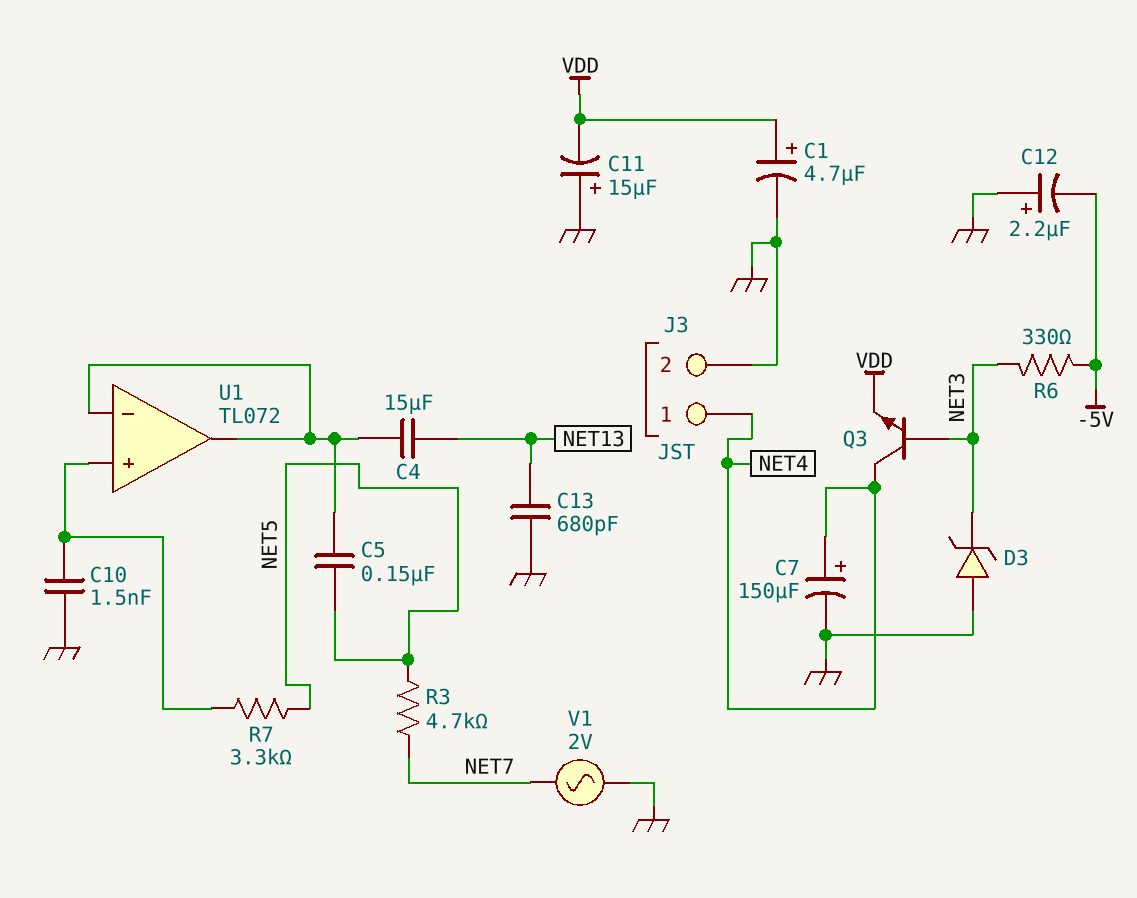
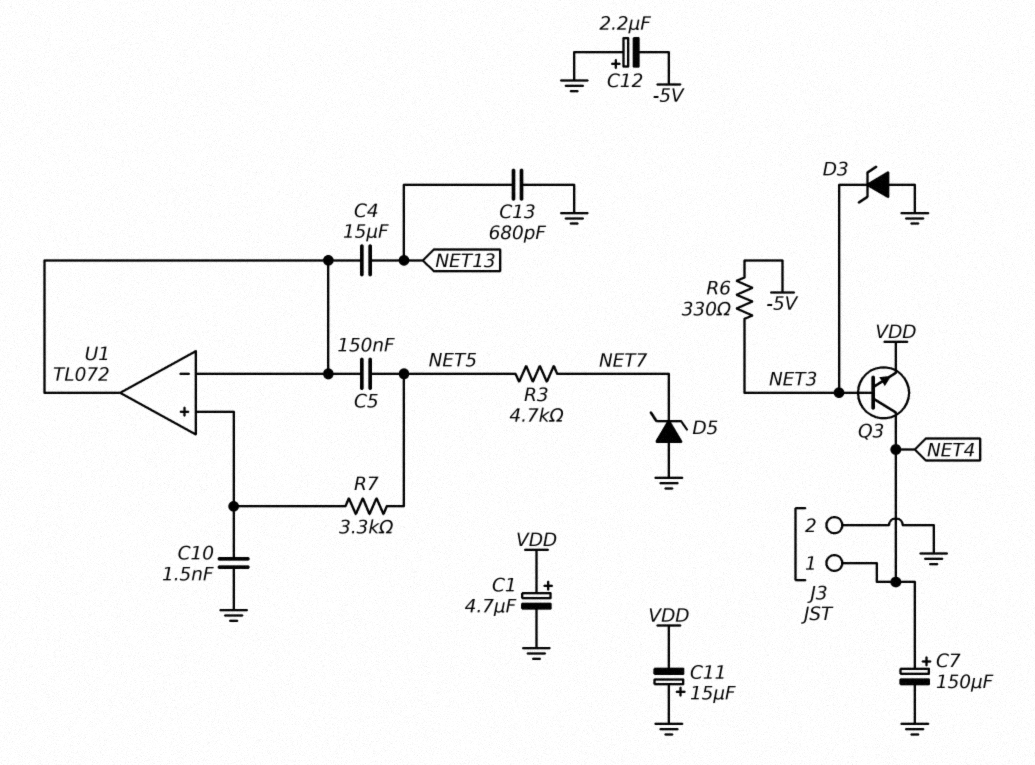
D5: none -> zener (A GND, K NET7)
V1: AC 2V (GND, NET7) -> none

